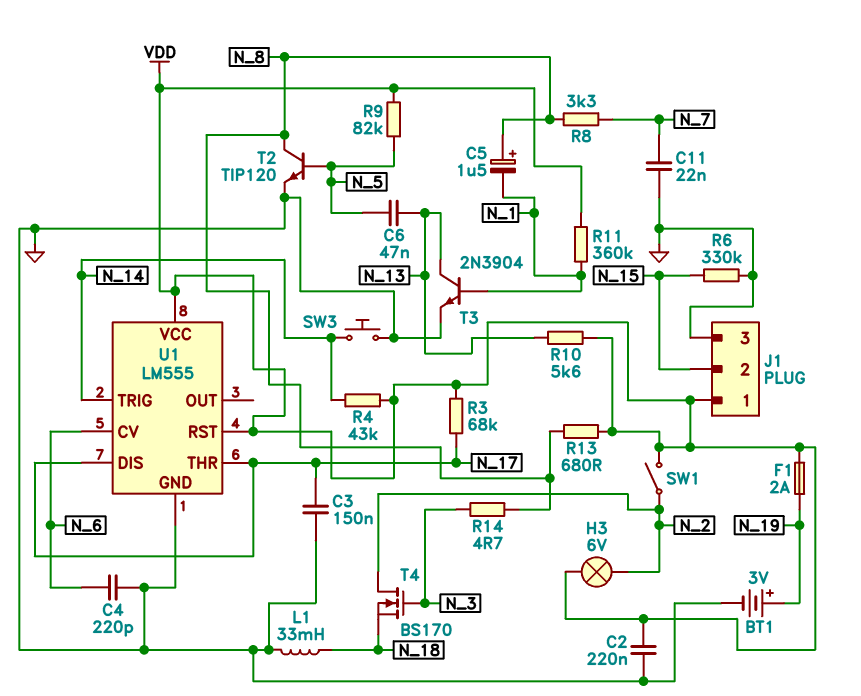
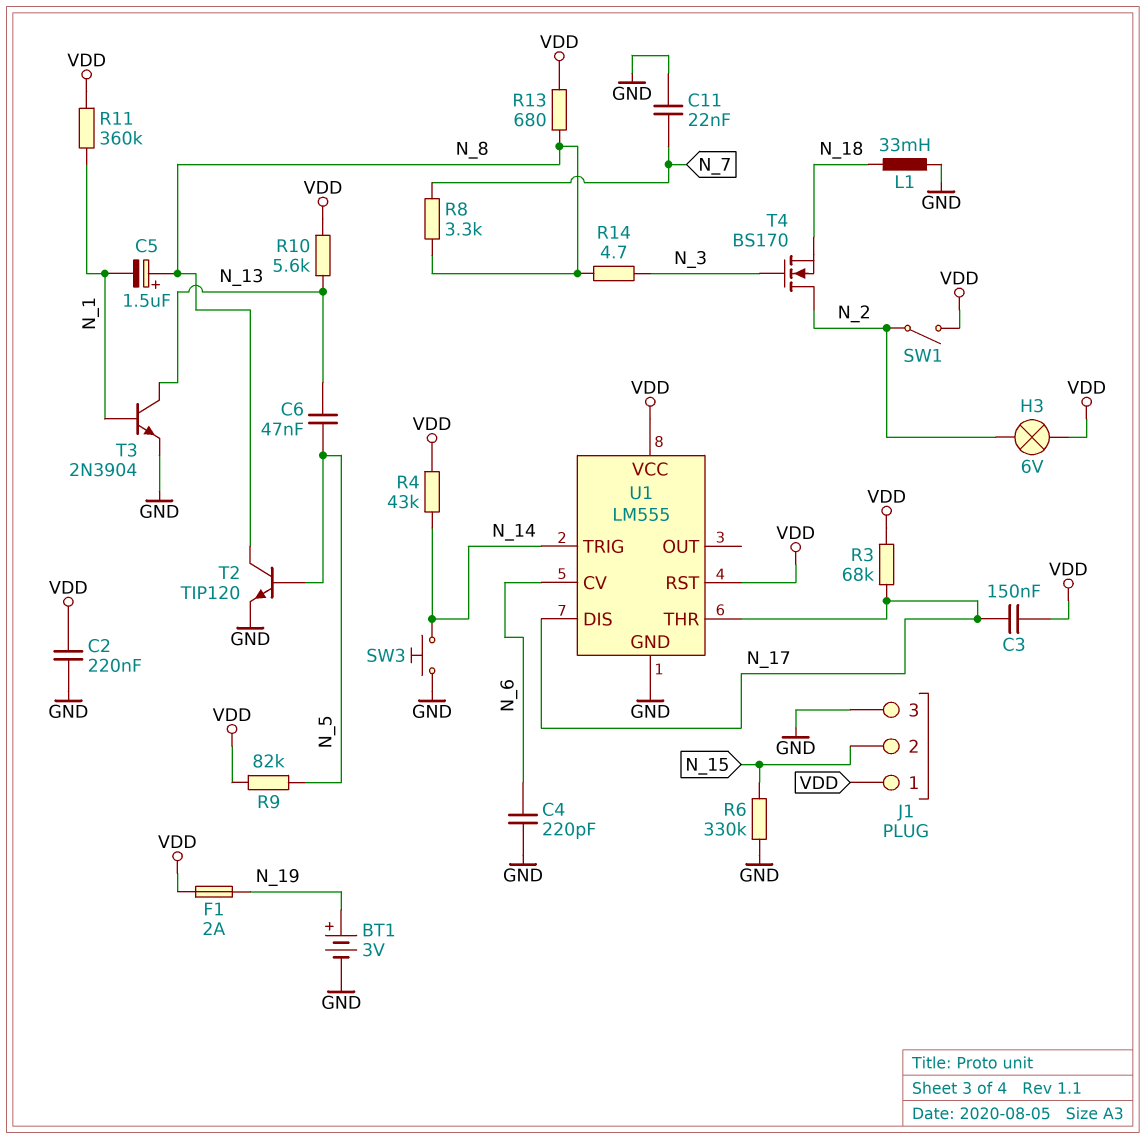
C3: 150nF (GND, N_17) -> 150nF (N_17, VDD)

